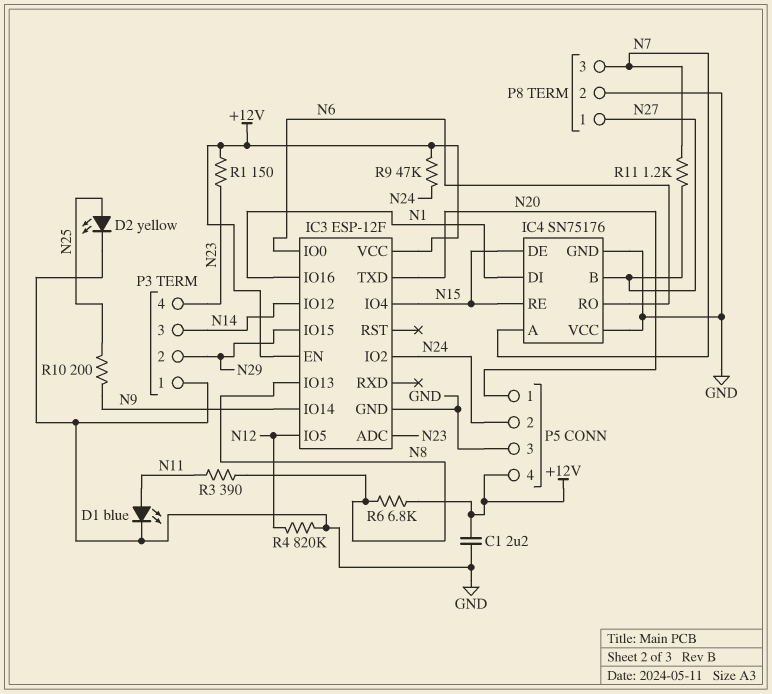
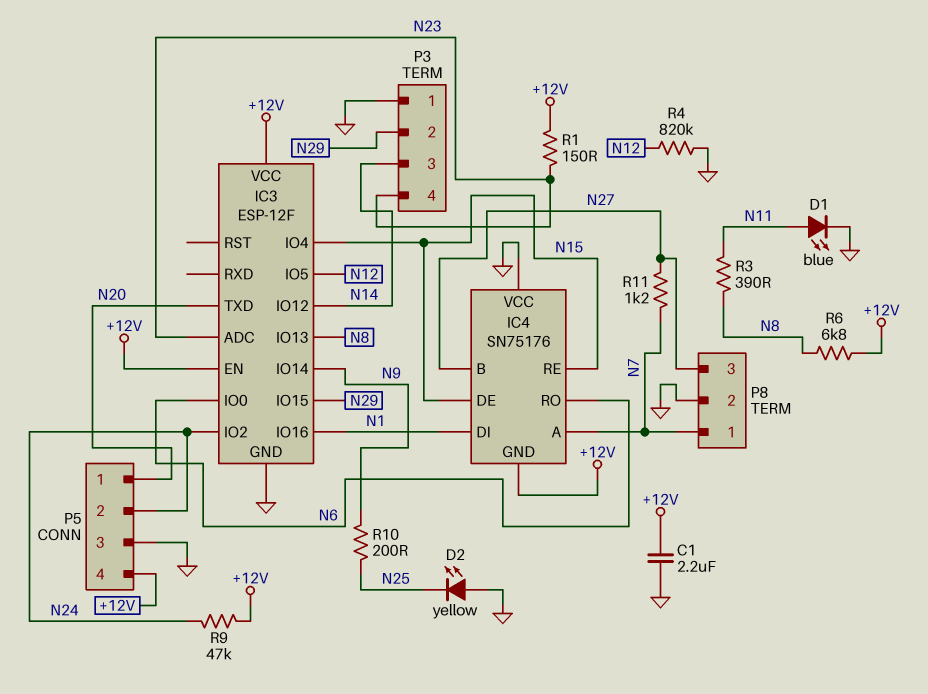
D2: LED yellow (A N25, K GND) -> LED yellow (A GND, K N25)
IC4 pin GND: GND -> +12V
P8 pin 1: N27 -> N7
P8 pin 3: N7 -> N27

